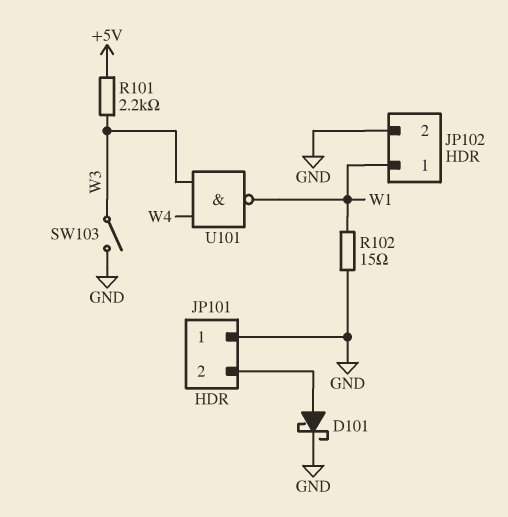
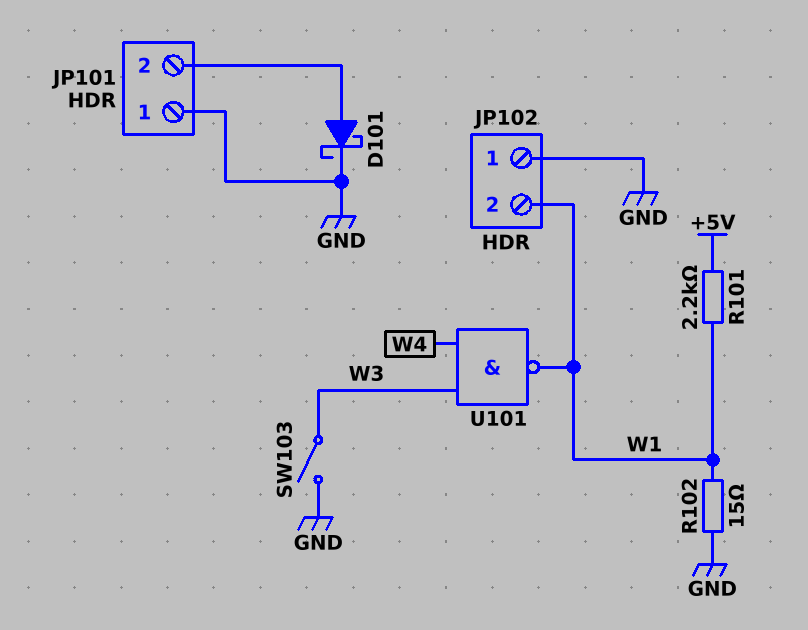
JP102 pin 1: W1 -> GND
JP102 pin 2: GND -> W1
R101: 2.2k (+5V, W3) -> 2.2k (+5V, W1)

